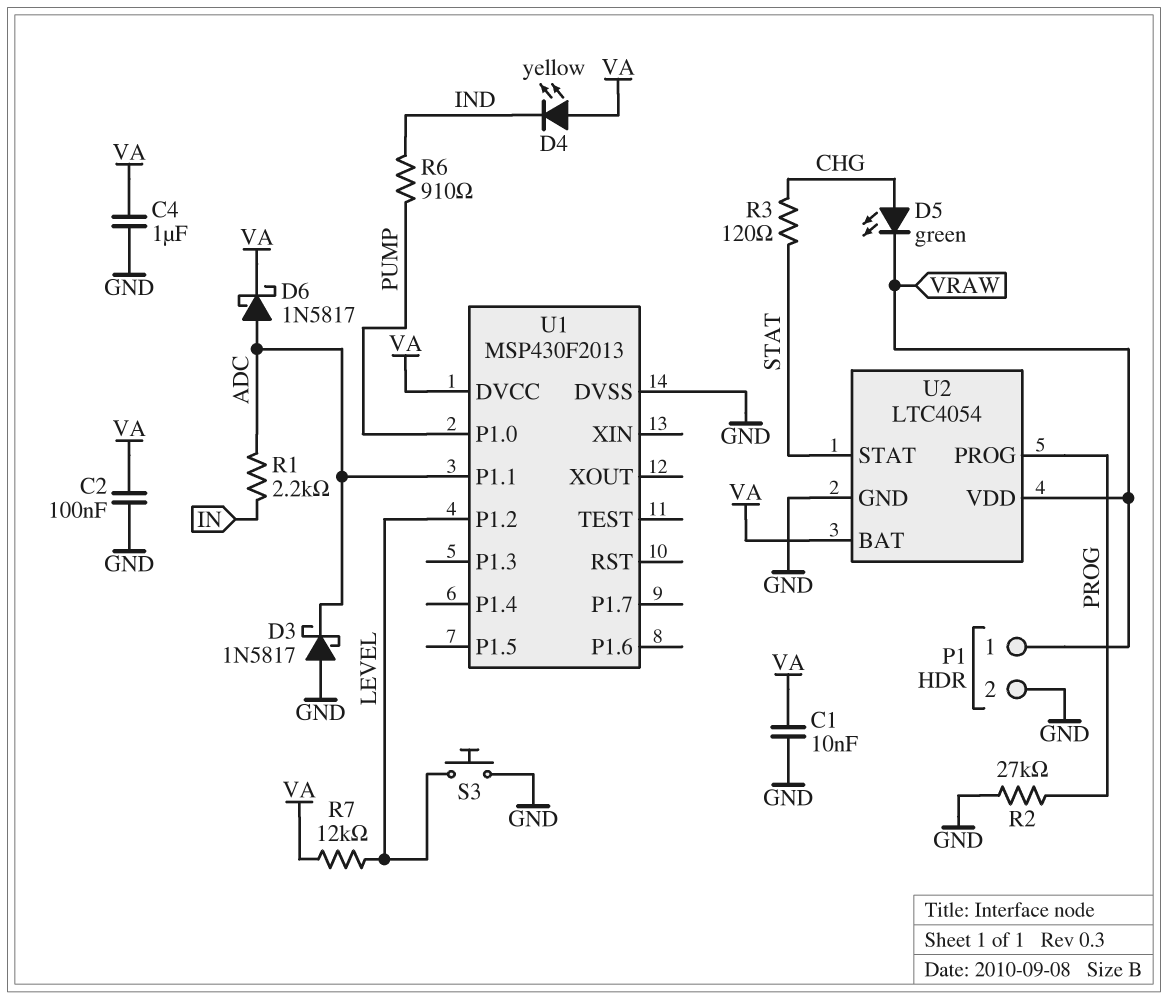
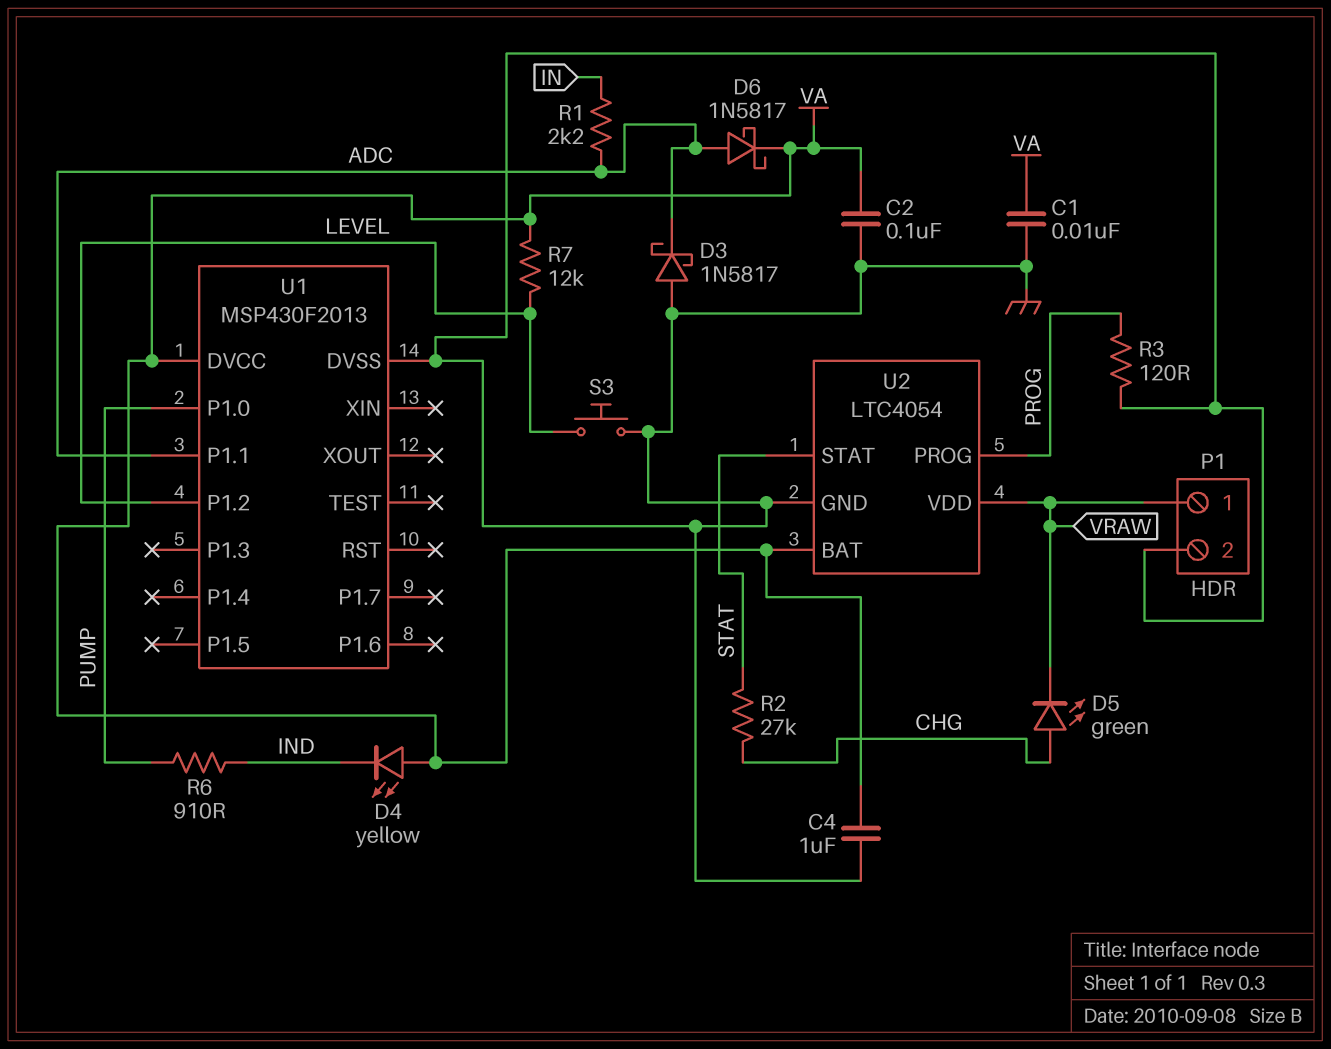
R2: 27k (GND, PROG) -> 27k (CHG, STAT)
R3: 120 (CHG, STAT) -> 120 (GND, PROG)

